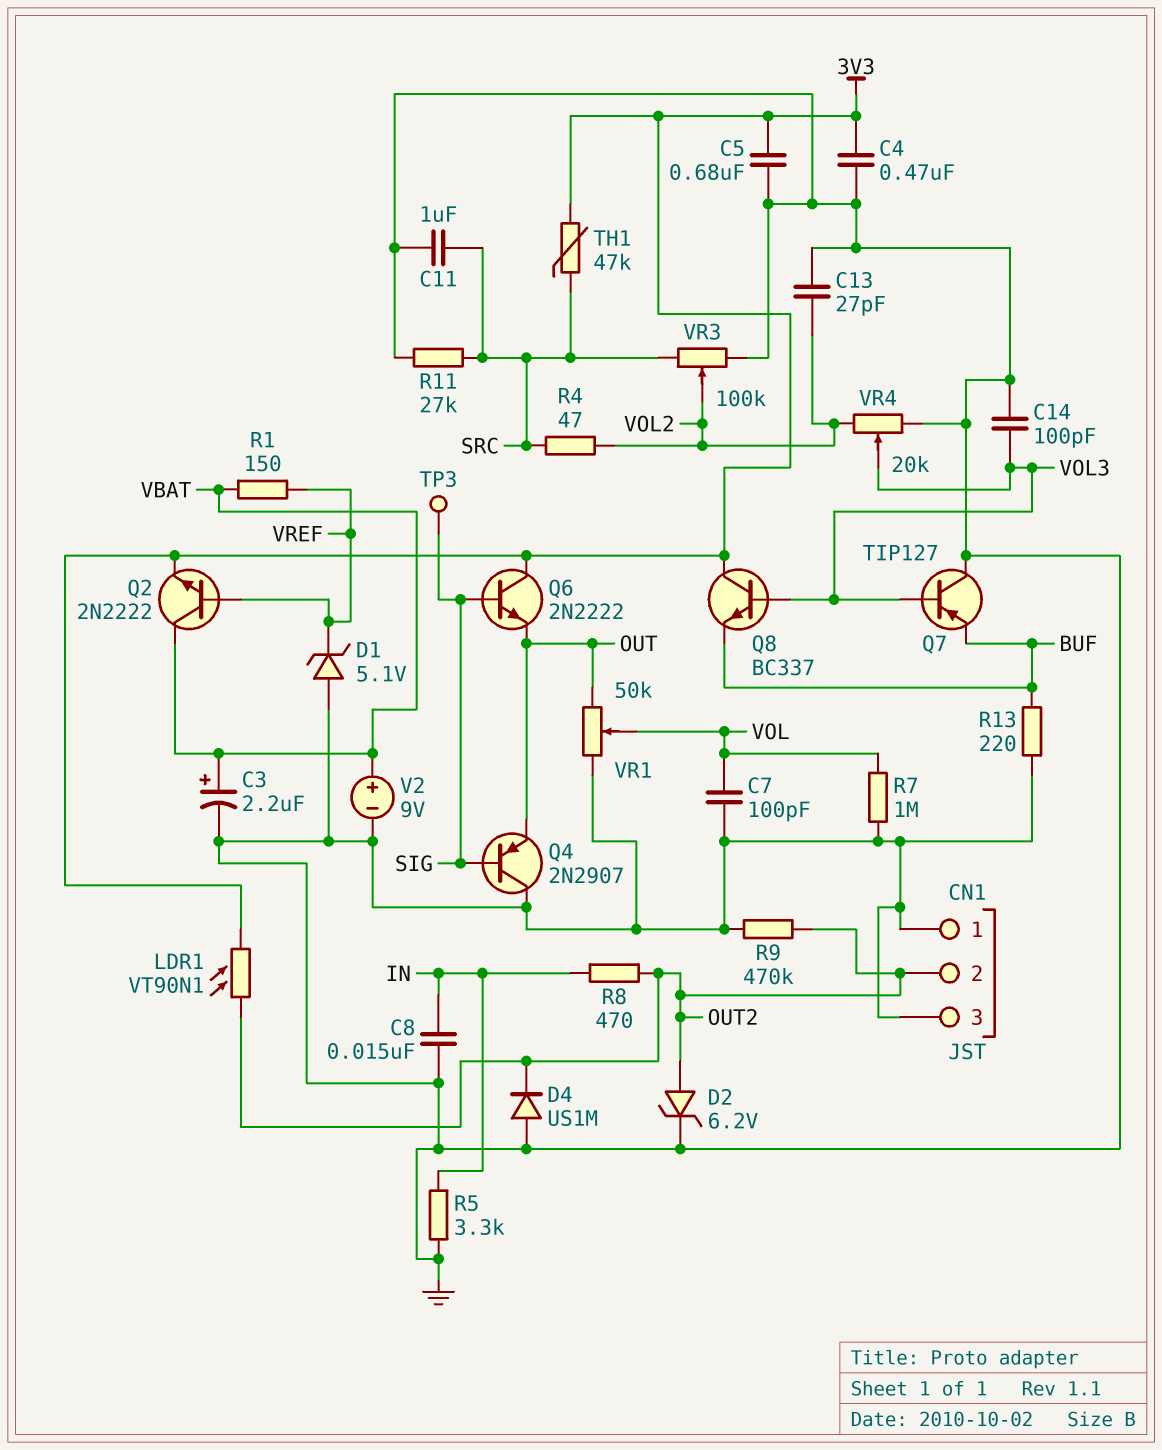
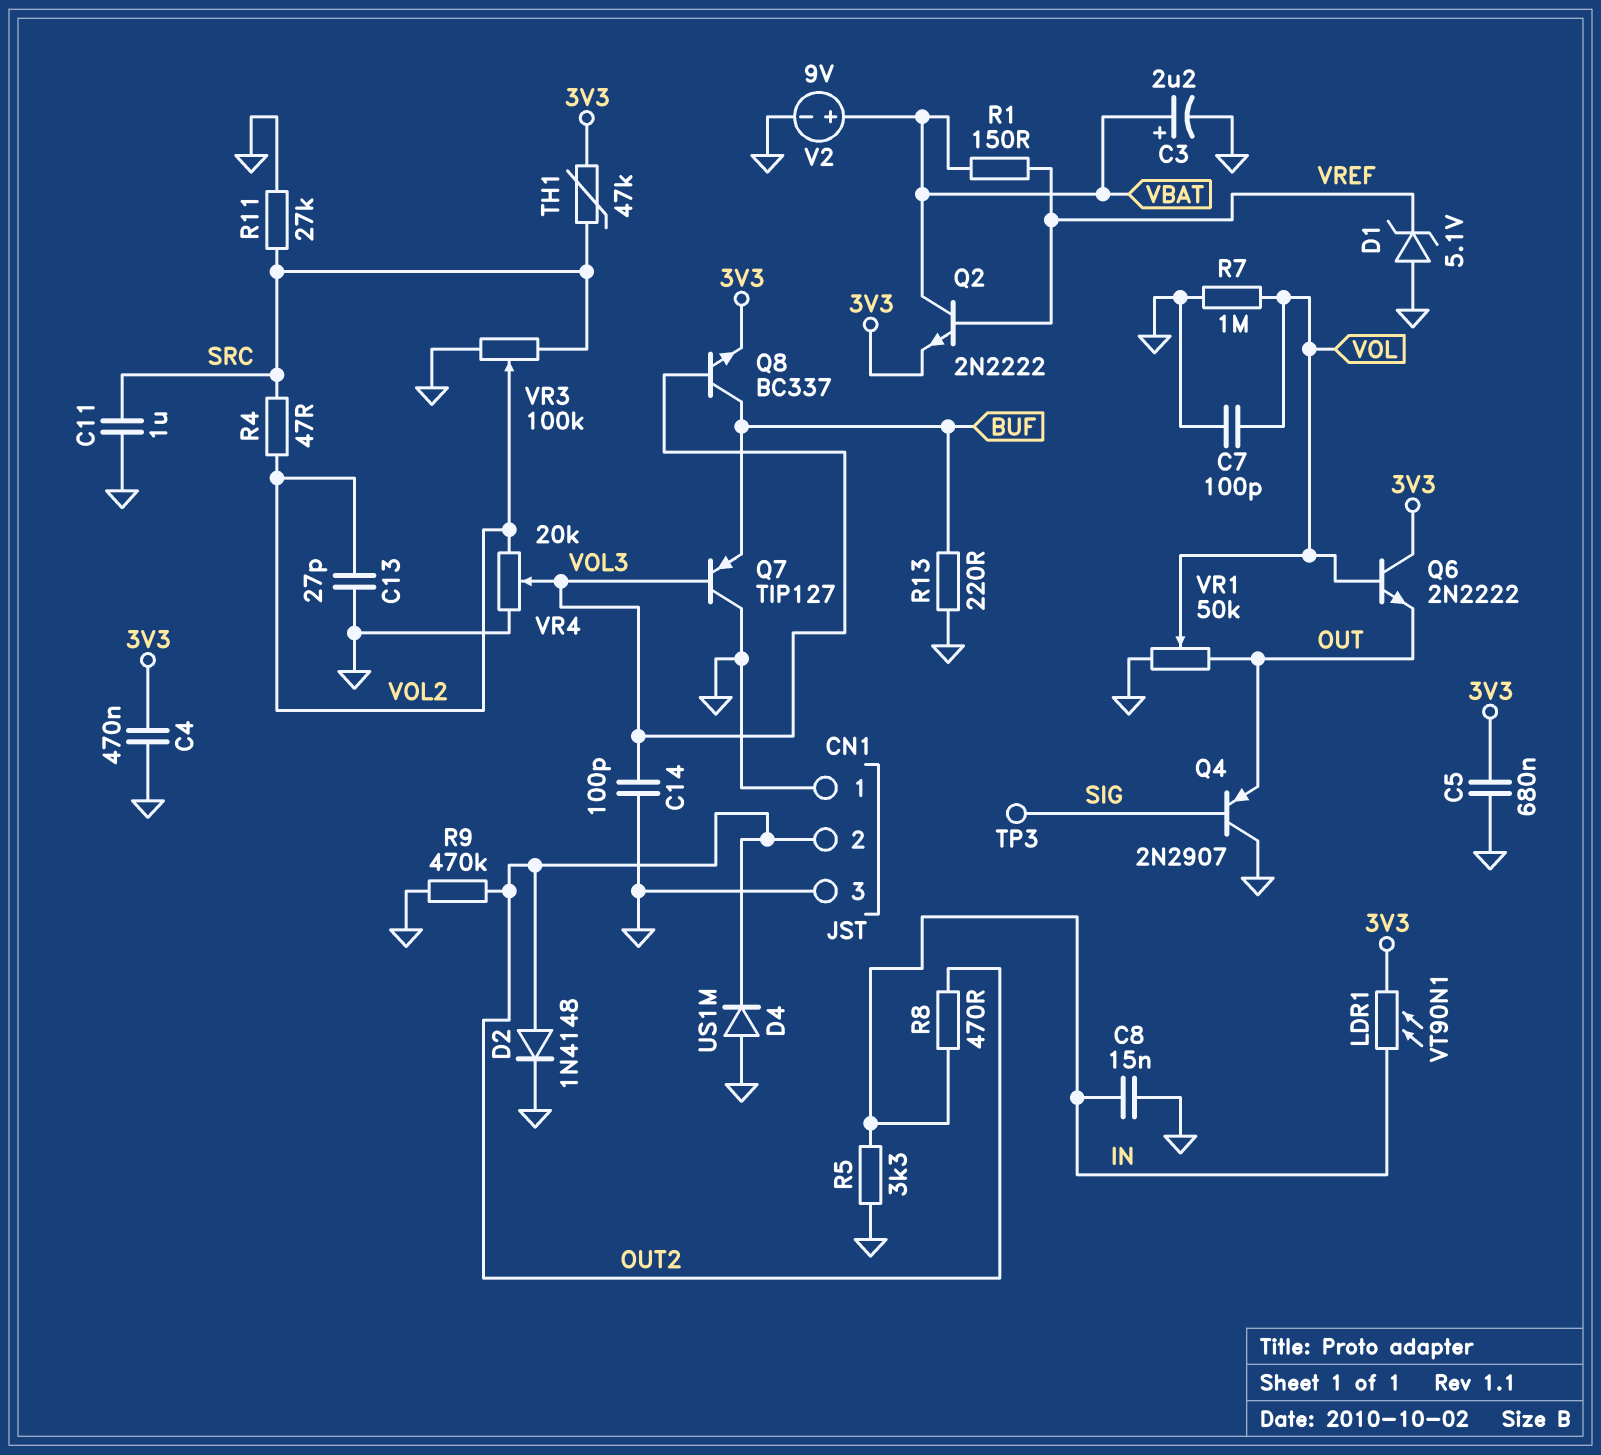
D2: zener 6.2V (A OUT2, K GND) -> diode 1N4148 (A OUT2, K GND)
LDR1: VT90N1 (3V3, OUT2) -> VT90N1 (3V3, IN)
Q6: NPN 2N2222 (B SIG, C 3V3, E OUT) -> NPN 2N2222 (B VOL, C 3V3, E OUT)
Q8: NPN BC337 (B VOL3, C 3V3, E BUF) -> NPN BC337 (B VOL3, C BUF, E 3V3)

